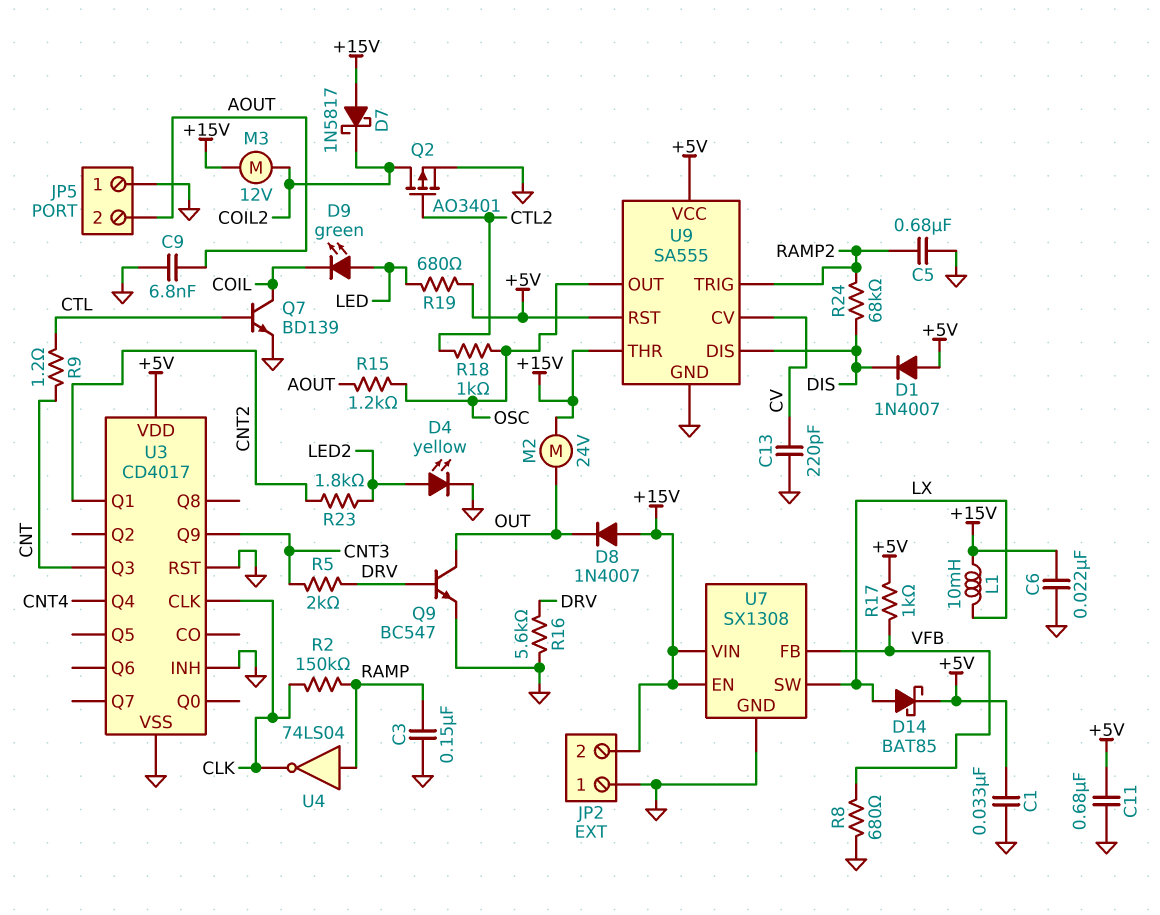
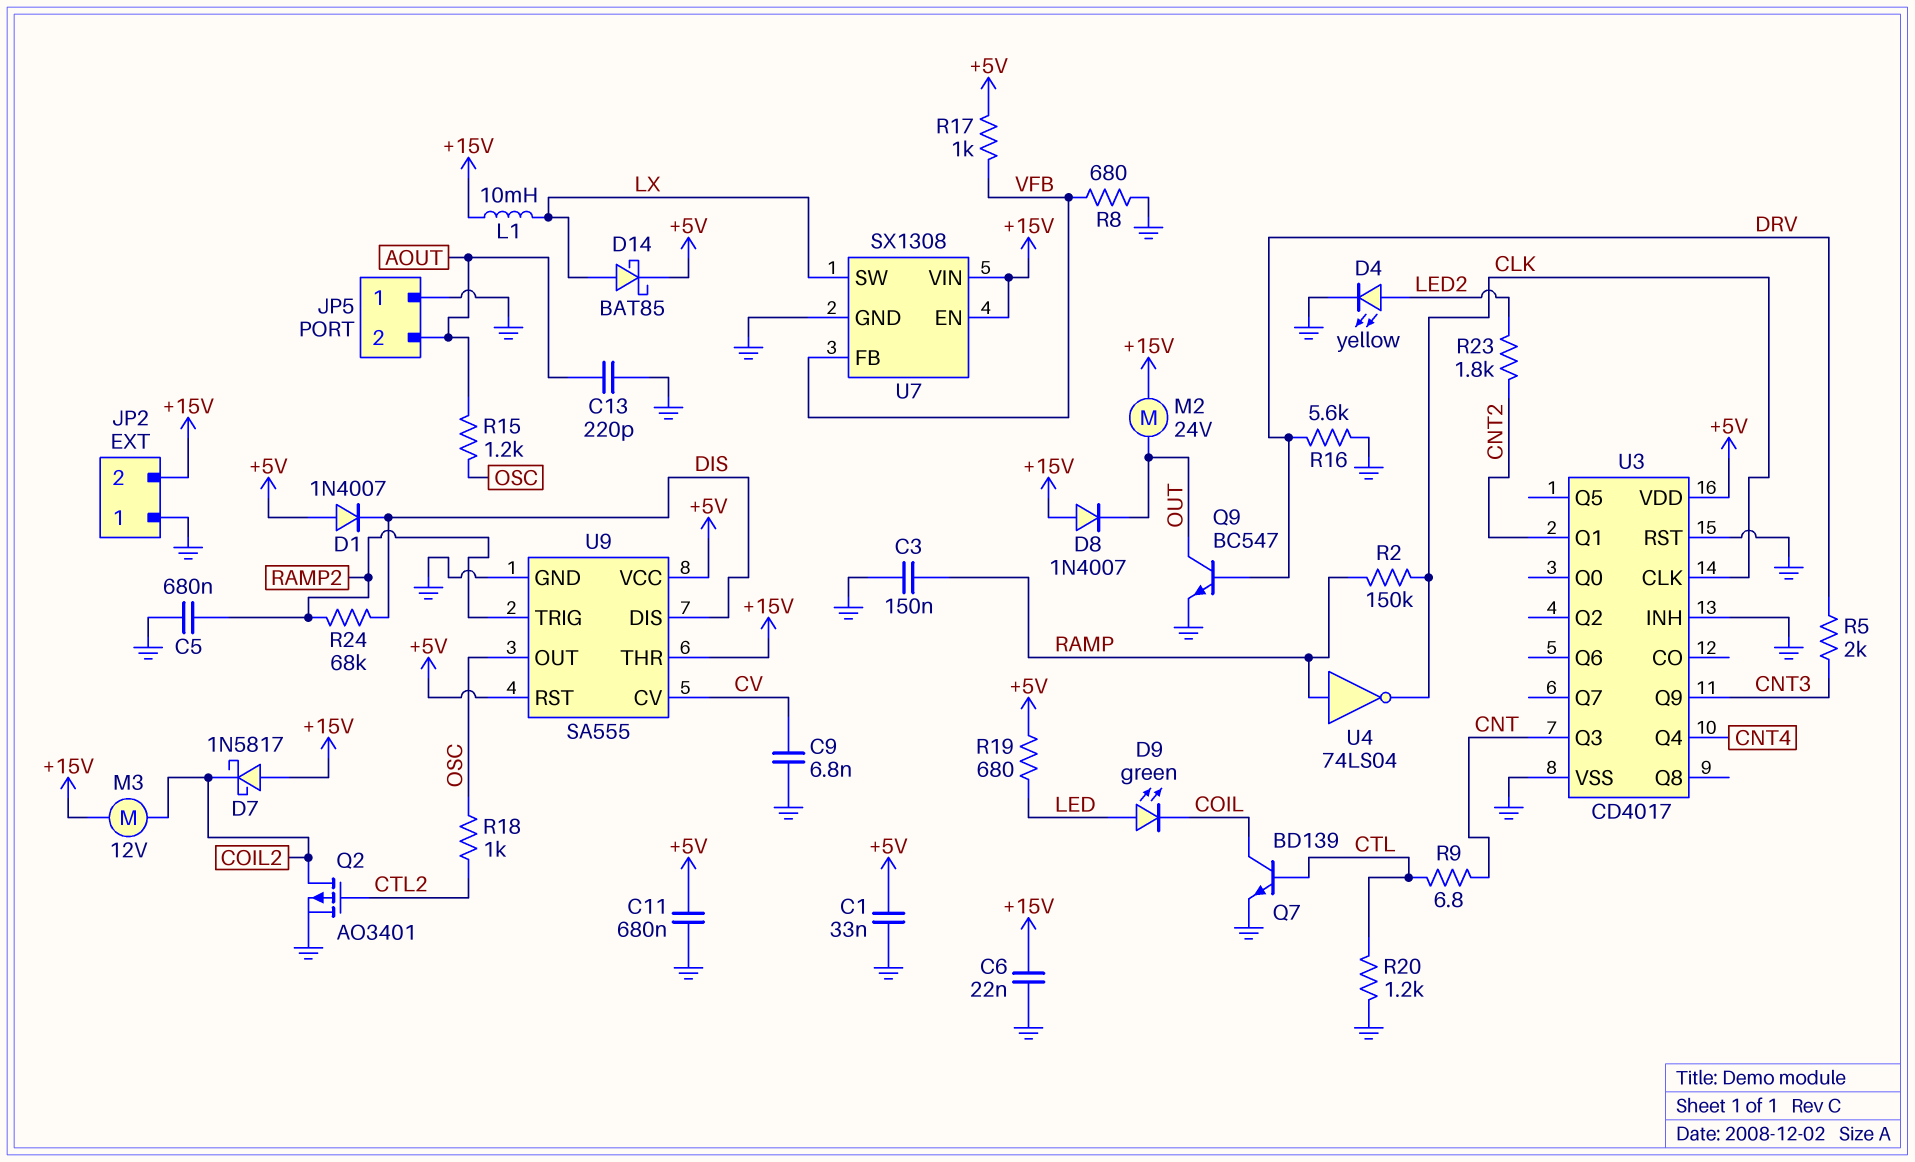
C9: 6.8nF (AOUT, GND) -> 6.8nF (CV, GND)
C13: 220pF (CV, GND) -> 220pF (AOUT, GND)
R9: 1.2 (CNT, CTL) -> 6.8 (CNT, CTL)
R20: none -> 1.2k (CTL, GND)

